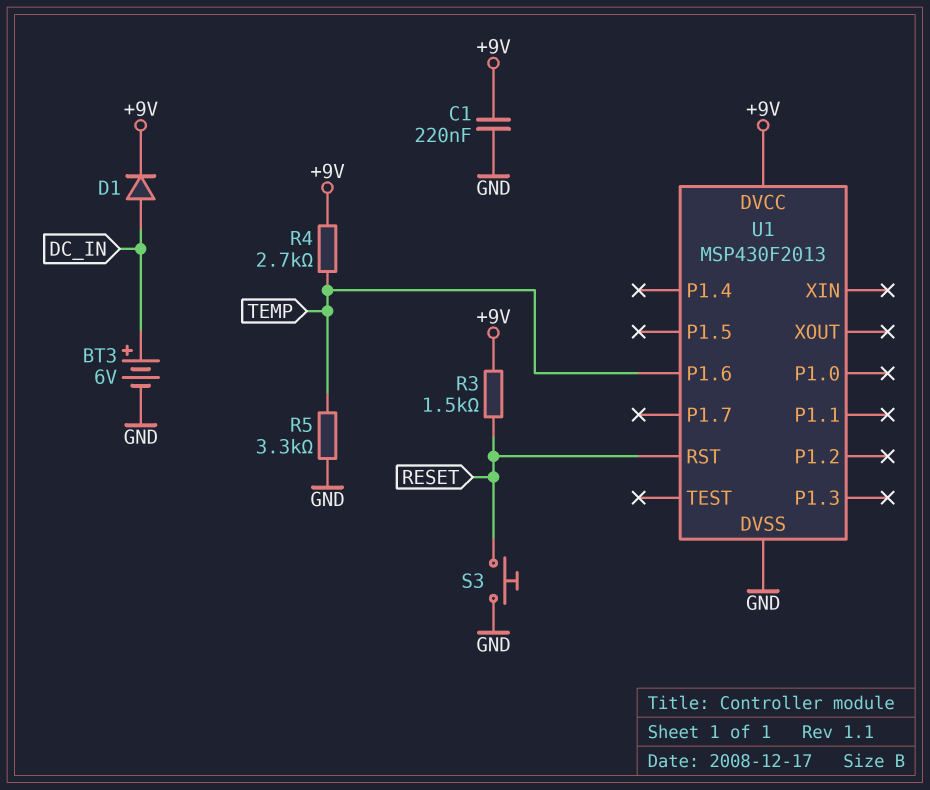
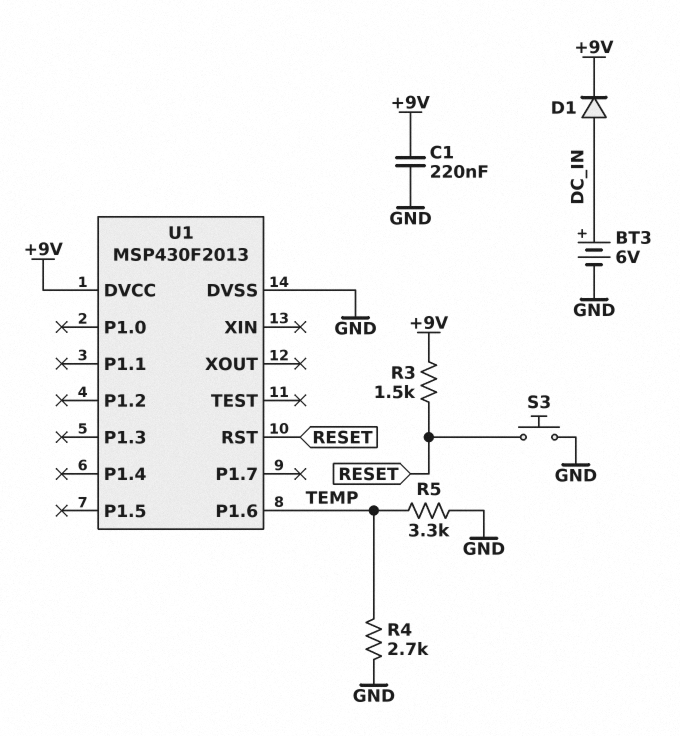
R4: 2.7k (+9V, TEMP) -> 2.7k (GND, TEMP)

